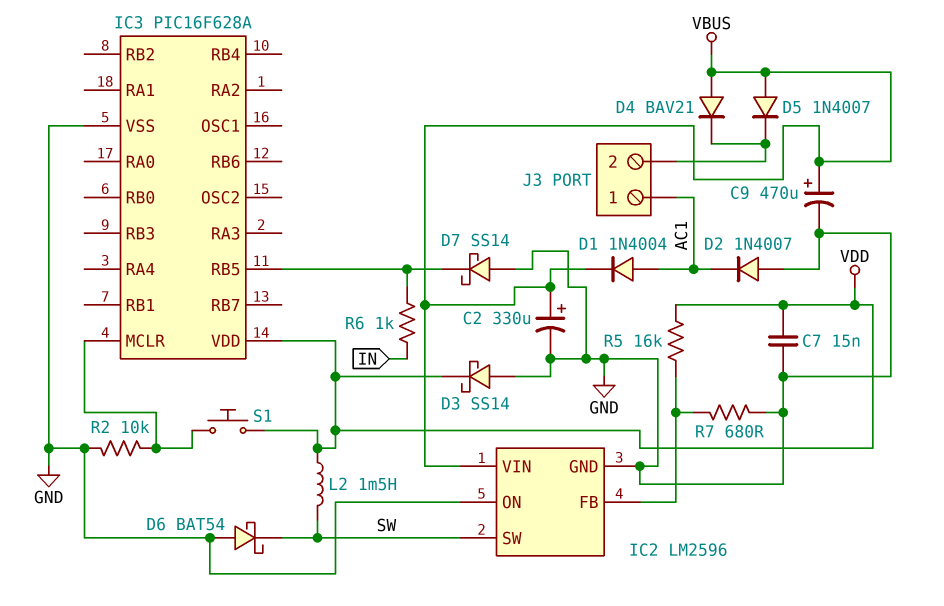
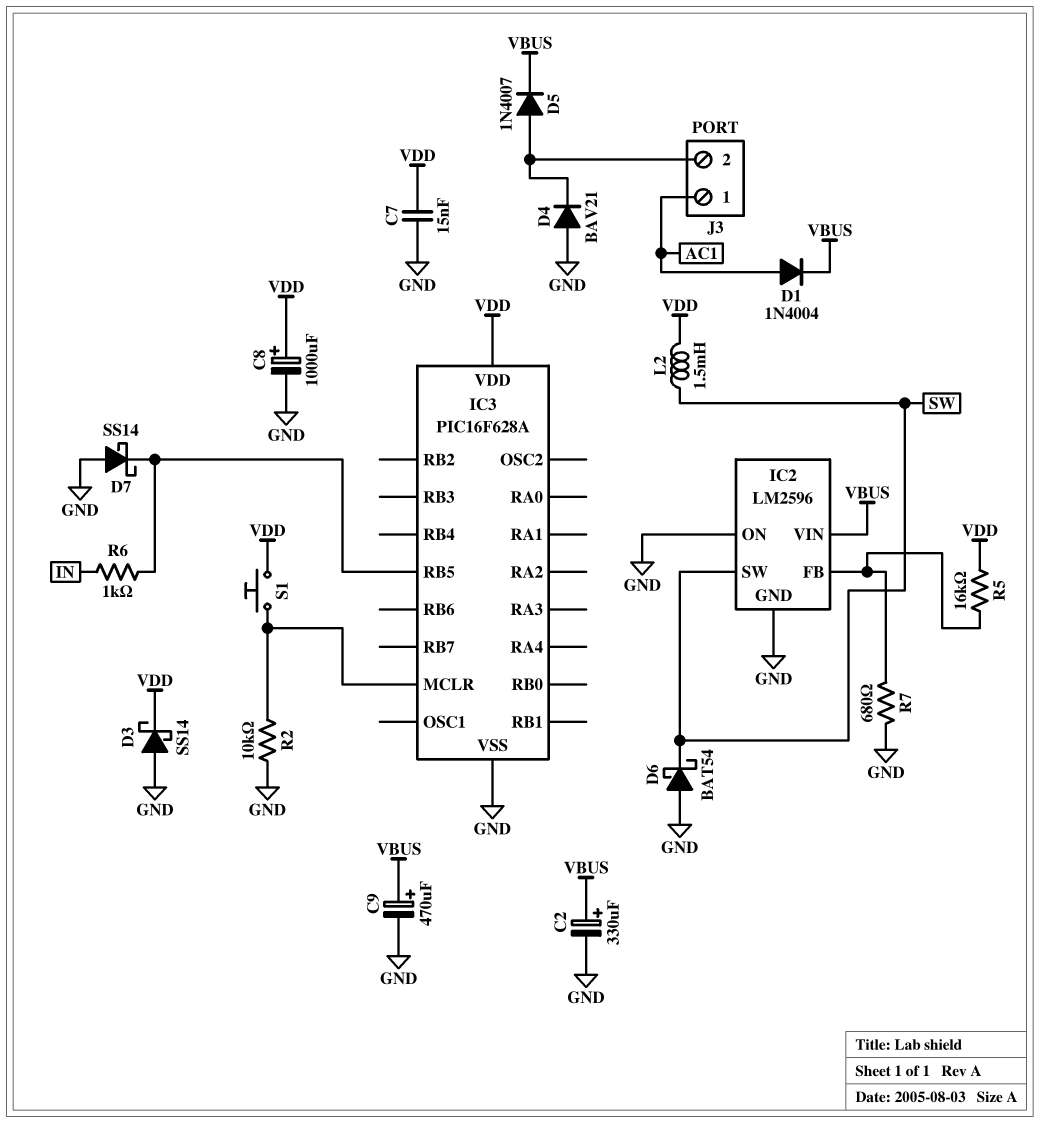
C8: none -> 1000uF (plus VDD, minus GND)
D2: diode 1N4007 (A GND, K AC1) -> none
D4: diode BAV21 (A VBUS, K J3/2) -> diode BAV21 (A GND, K J3/2)
D5: diode 1N4007 (A VBUS, K J3/2) -> diode 1N4007 (A J3/2, K VBUS)

